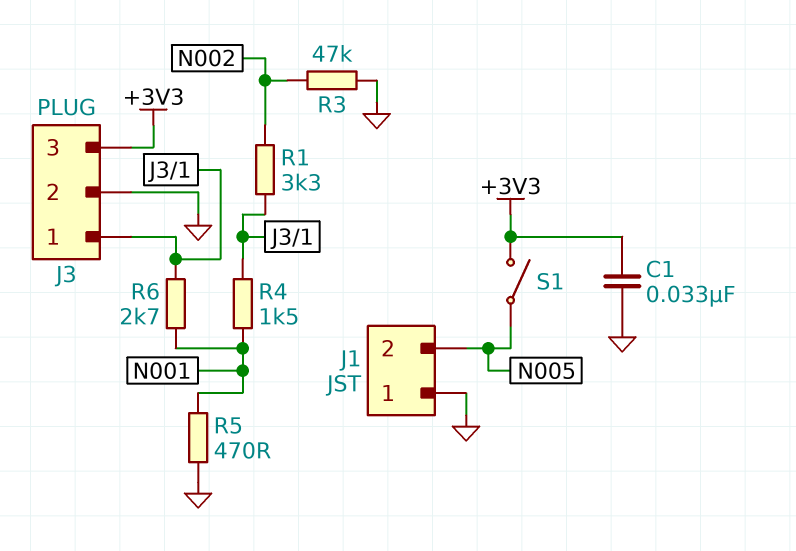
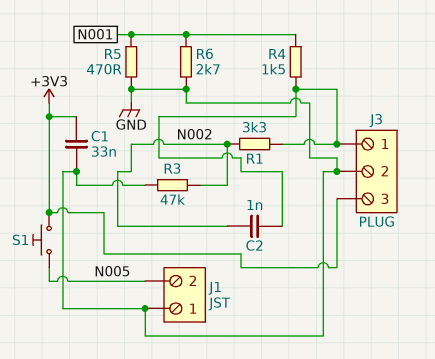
C2: none -> 1nF (J3/1, N002)
R6: 2.7k (J3/1, N001) -> 2.7k (GND, N001)
S1: switch (+3V3, N005) -> button (+3V3, N005)

